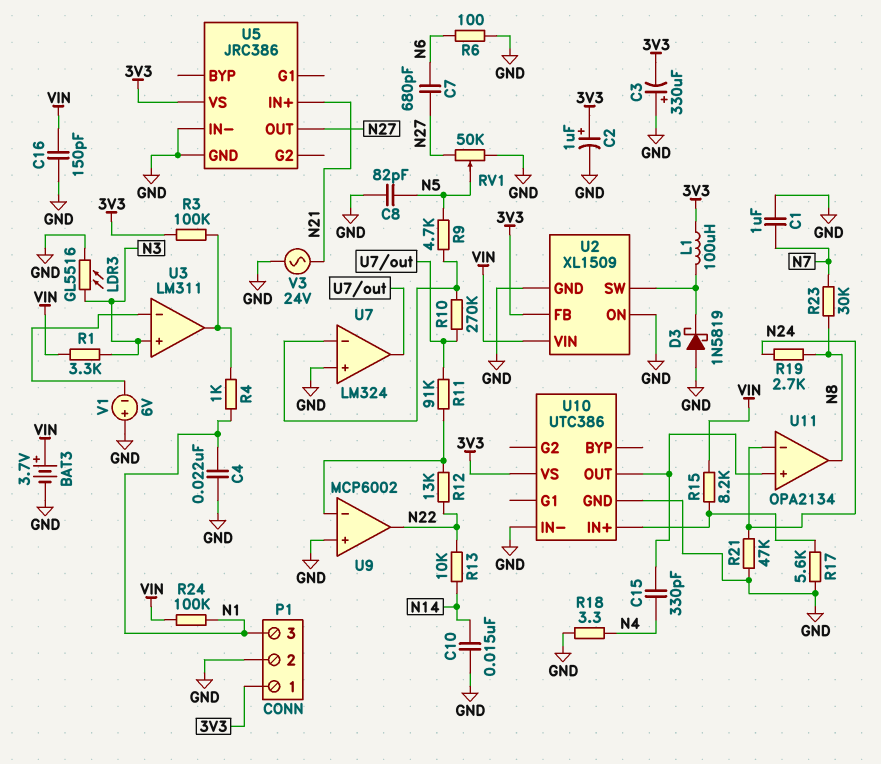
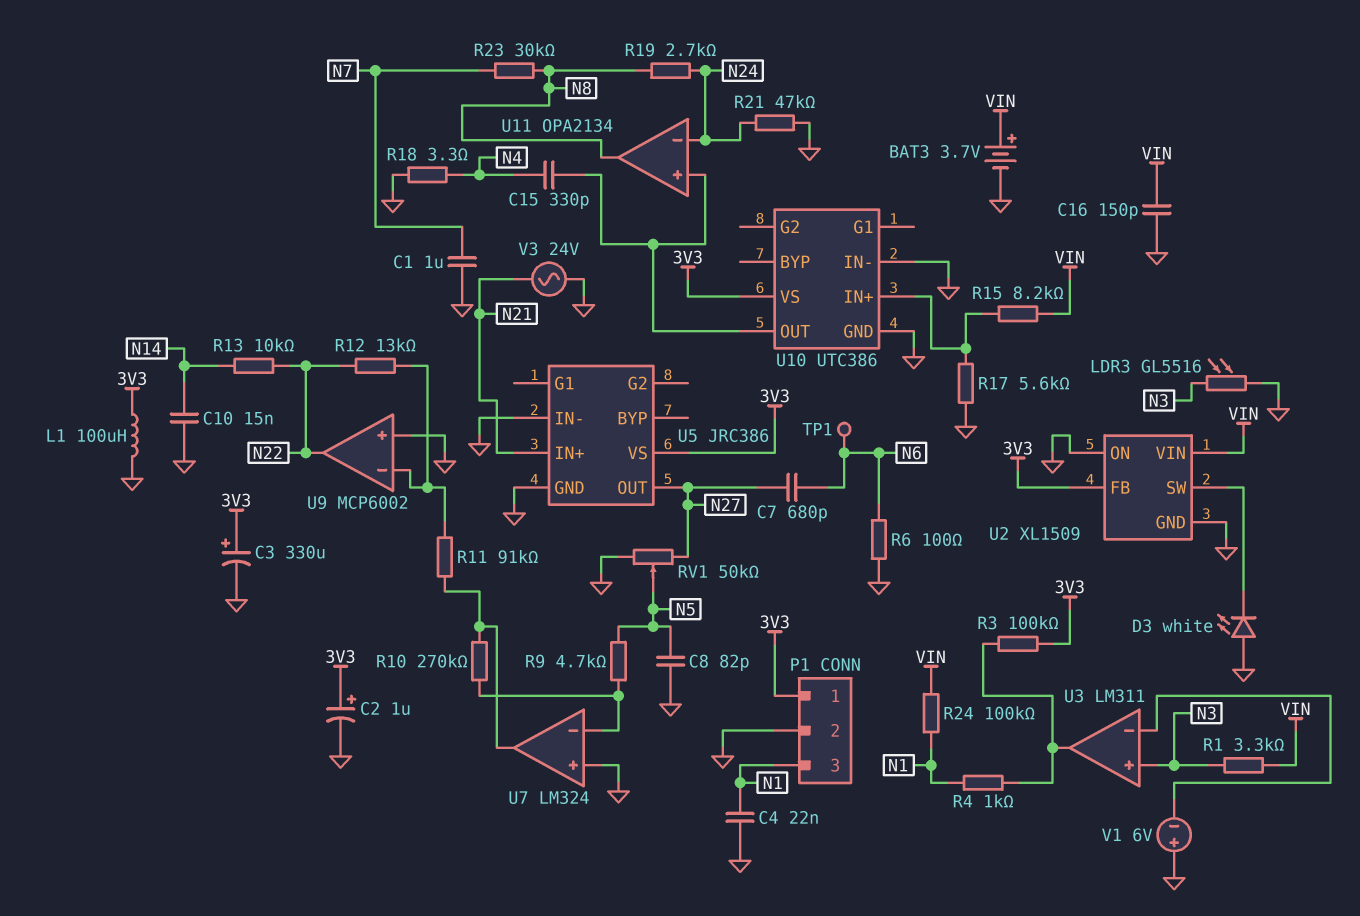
C3: 330uF (plus GND, minus 3V3) -> 330uF (plus 3V3, minus GND)
D3: schottky 1N5819 (A GND, K U2/SW) -> LED white (A GND, K U2/SW)
L1: 100uH (3V3, U2/SW) -> 100uH (3V3, GND)
TP1: none -> test point (N6)

